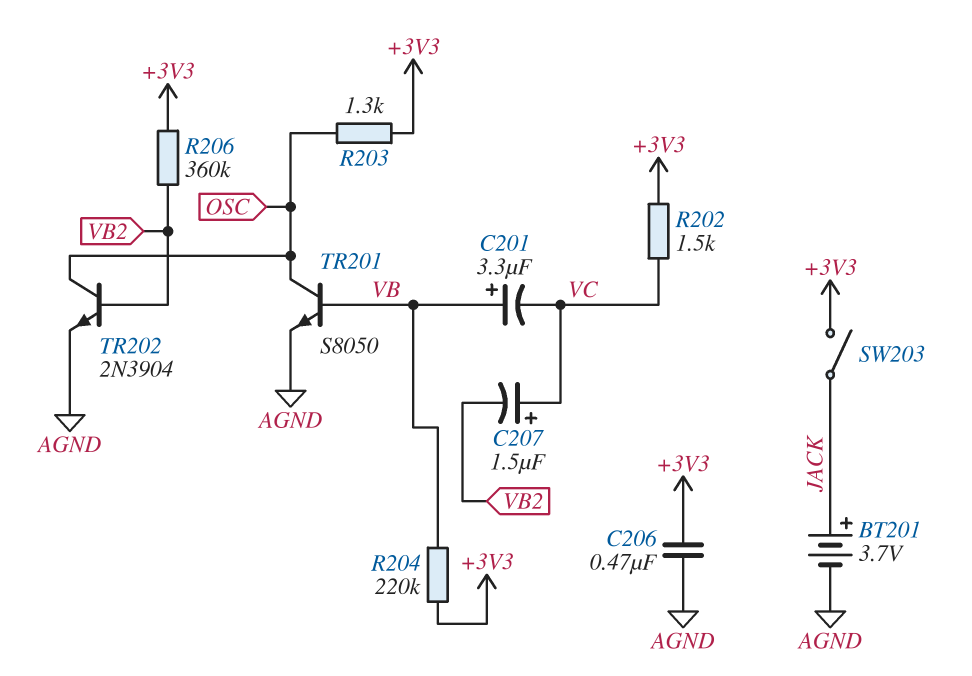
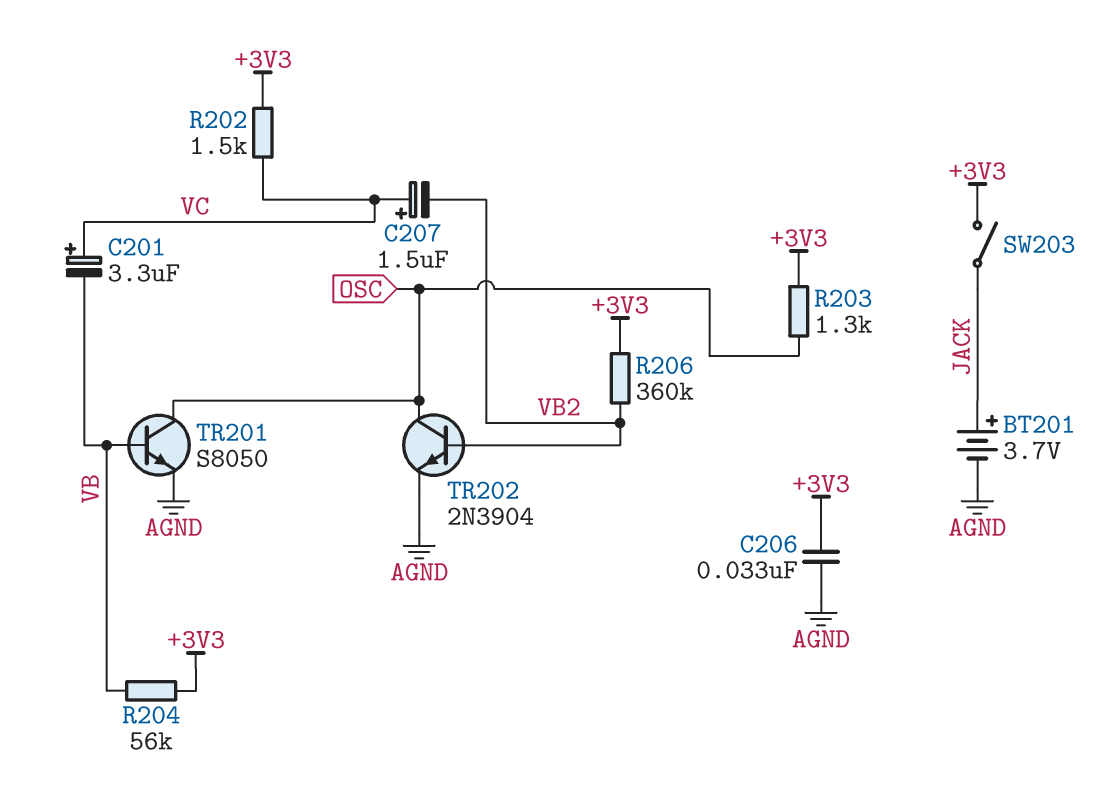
C201: 3.3uF (plus VB, minus VC) -> 3.3uF (plus VC, minus VB)
C206: 470nF (+3V3, AGND) -> 33nF (+3V3, AGND)
R204: 220k (+3V3, VB) -> 56k (+3V3, VB)

